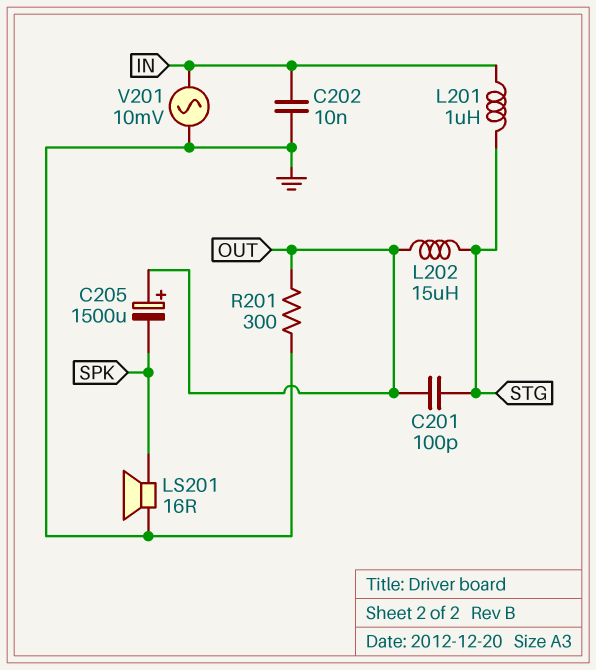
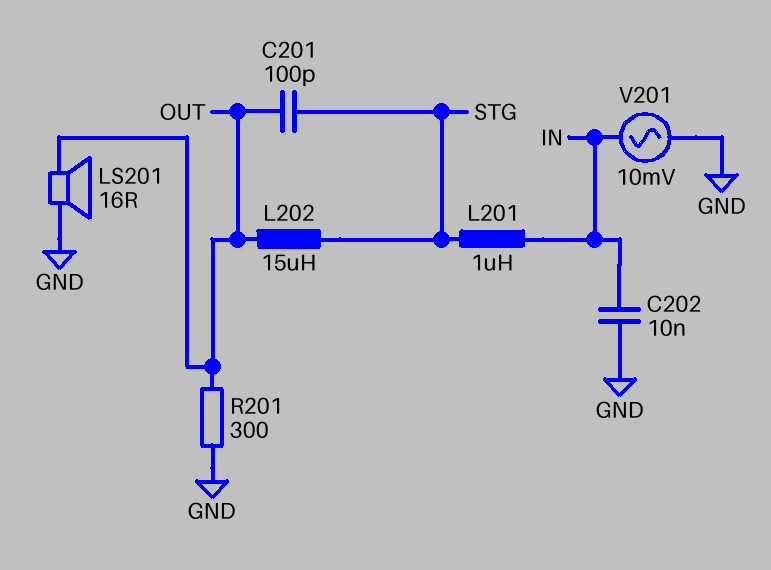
C205: 1500uF (plus OUT, minus SPK) -> none
LS201: speaker 16R (GND, SPK) -> speaker 16R (GND, OUT)

